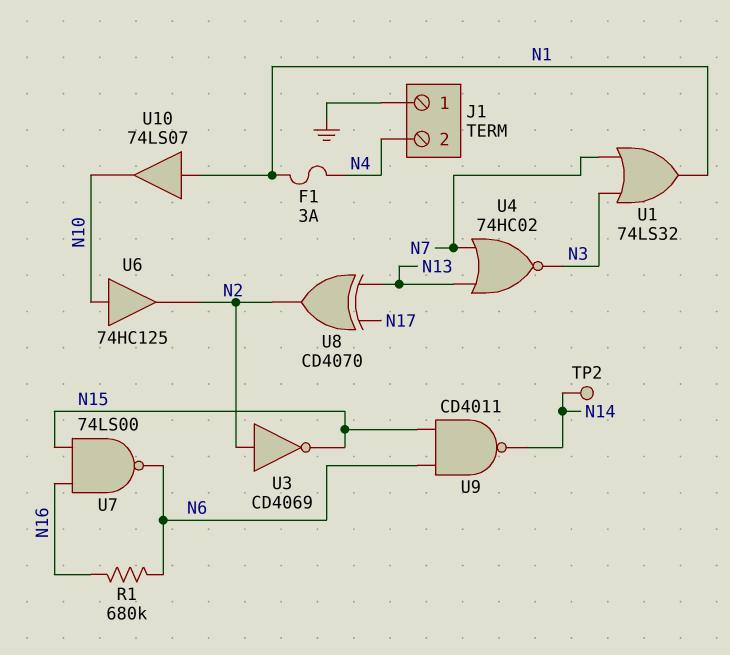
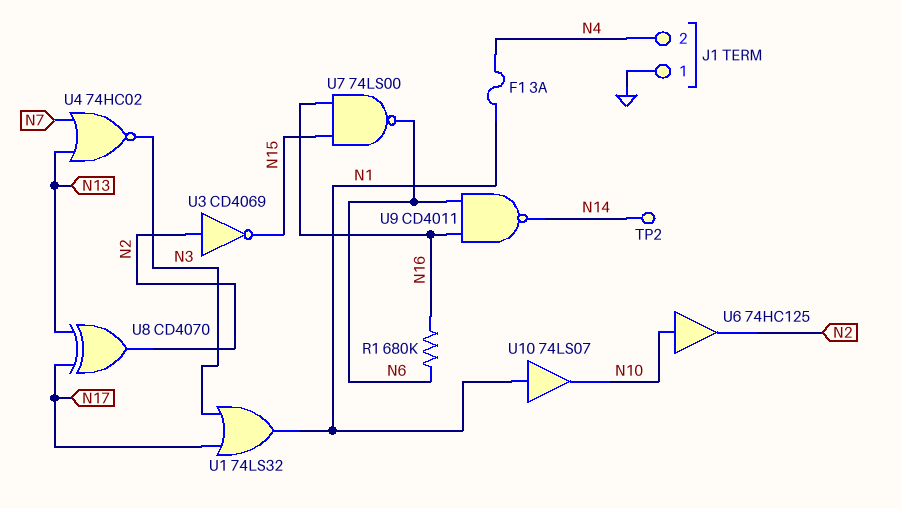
U1: OR 74LS32 (in N3, in N7, out N1) -> OR 74LS32 (in N3, in N17, out N1)
U9: NAND CD4011 (in N6, in N15, out N14) -> NAND CD4011 (in N6, in N16, out N14)

